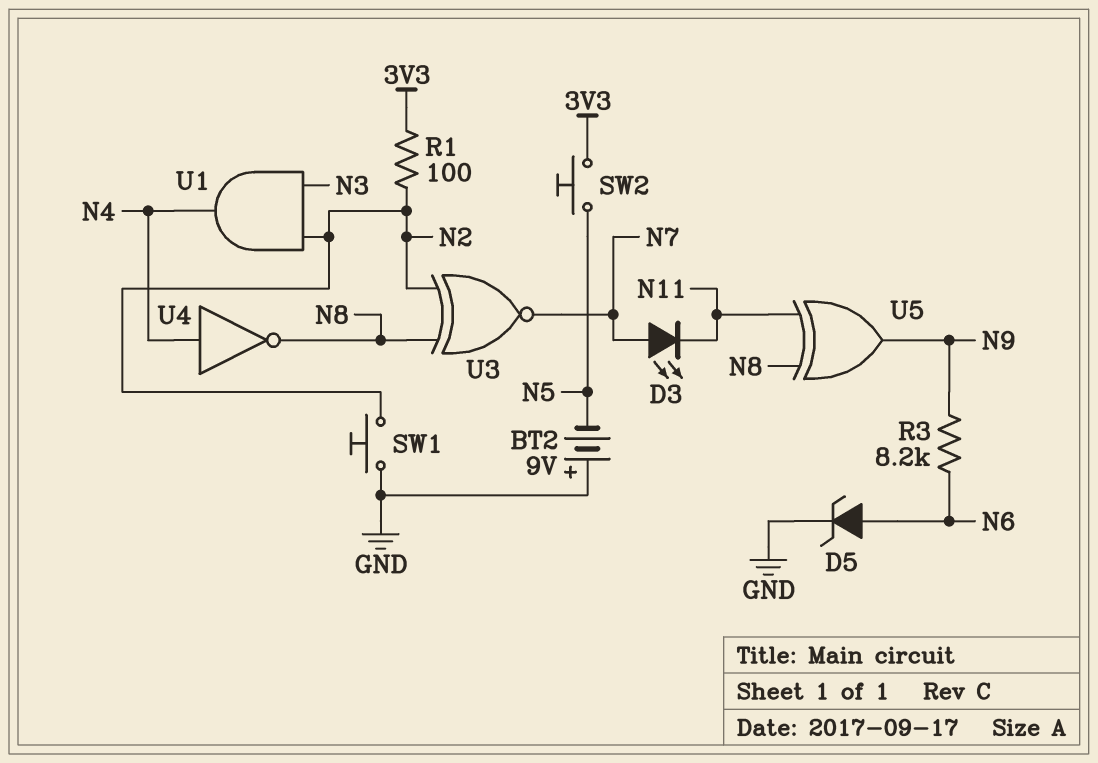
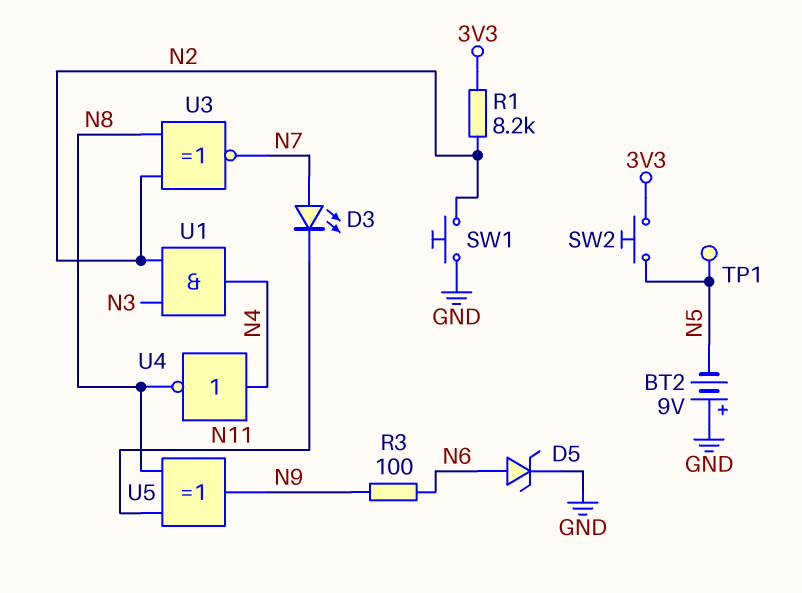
R1: 100 (3V3, N2) -> 8.2k (3V3, N2)
R3: 8.2k (N6, N9) -> 100 (N6, N9)
TP1: none -> test point (N5)

